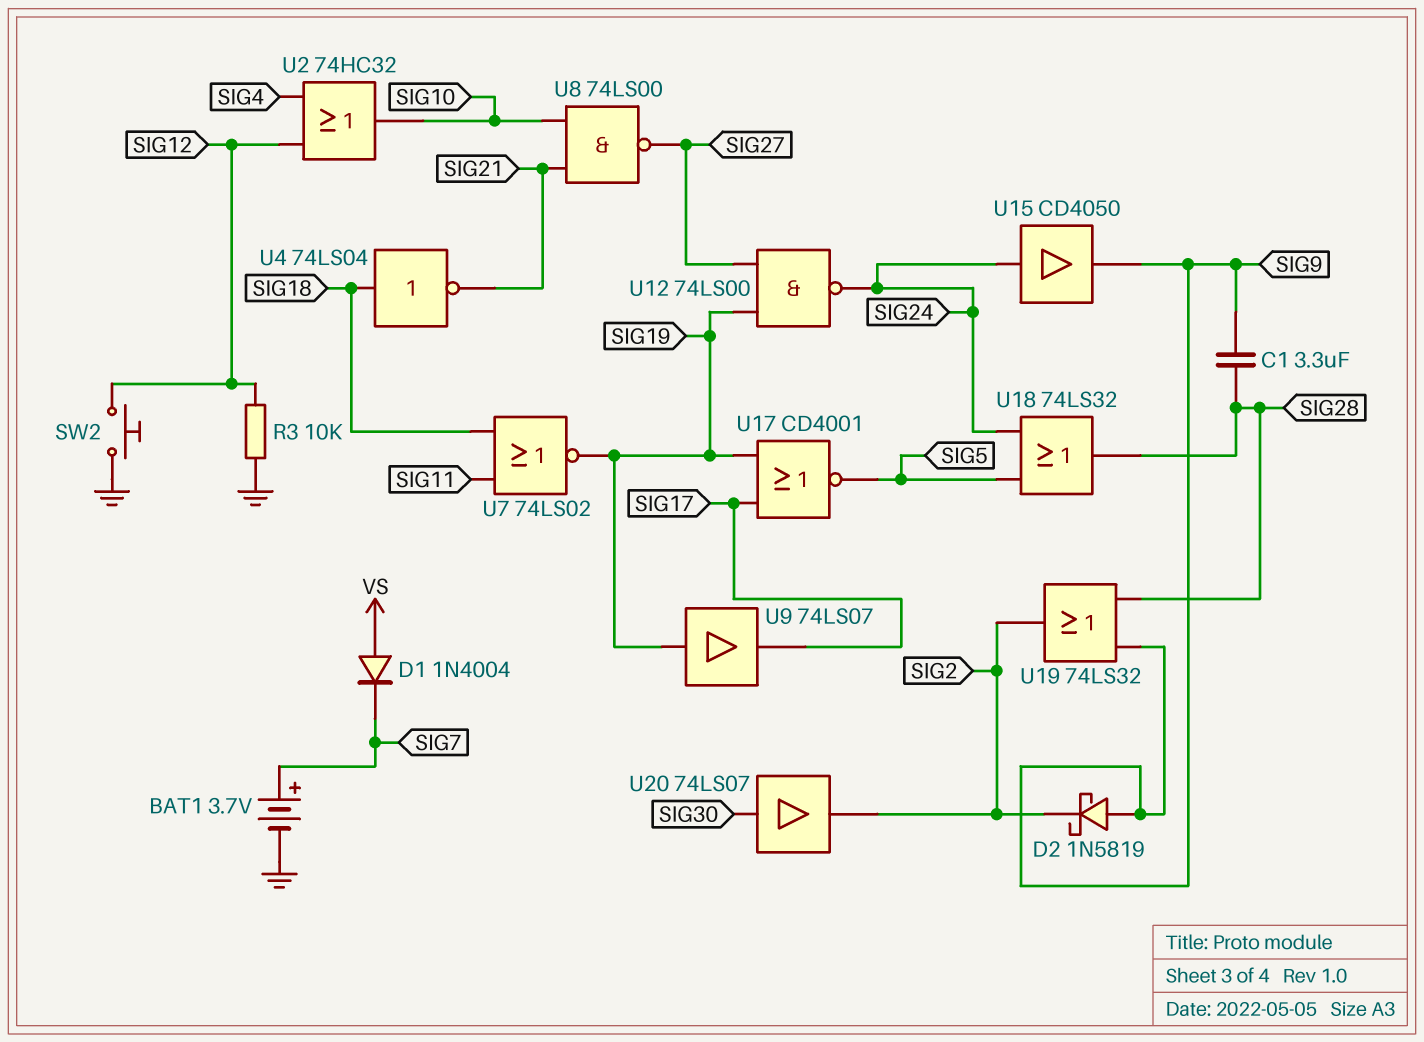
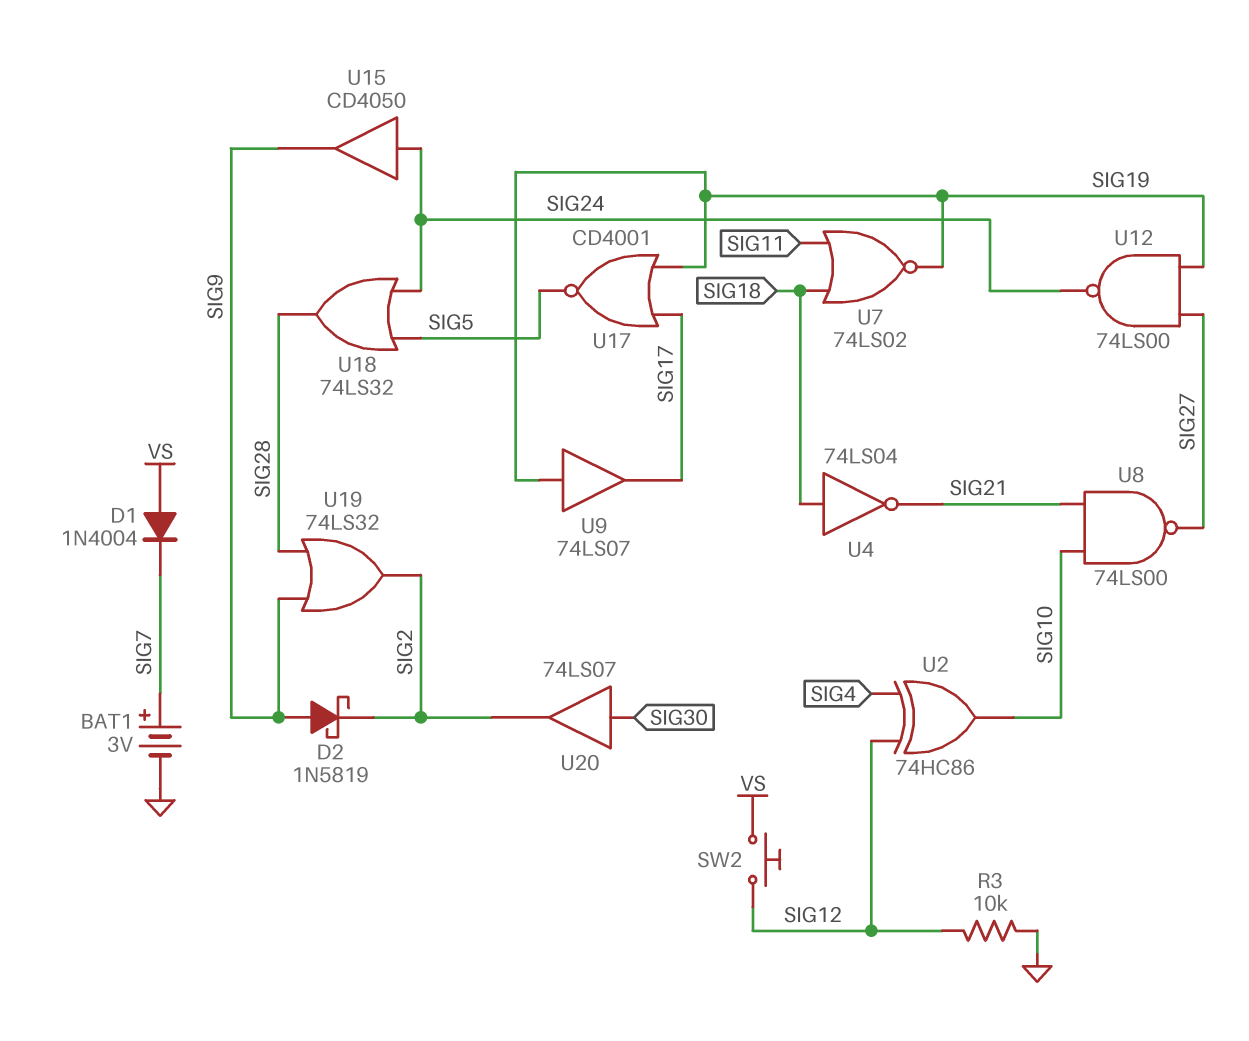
BAT1: 3.7V (plus SIG7, minus GND) -> 3V (plus SIG7, minus GND)
C1: 3.3uF (SIG9, SIG28) -> none
SW2: button (GND, SIG12) -> button (SIG12, VS)
U2: OR 74HC32 (in SIG4, in SIG12, out SIG10) -> XOR 74HC86 (in SIG4, in SIG12, out SIG10)

